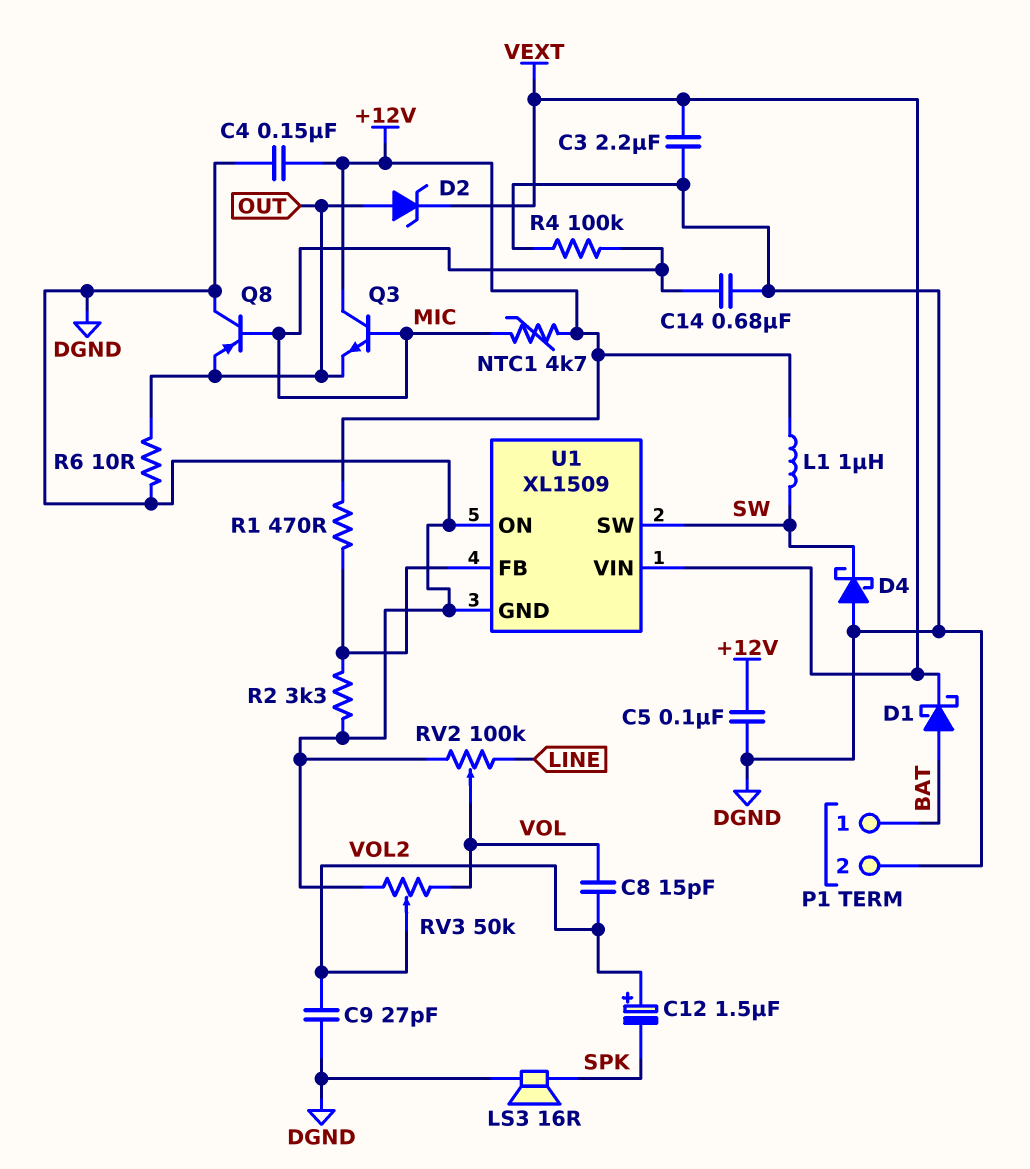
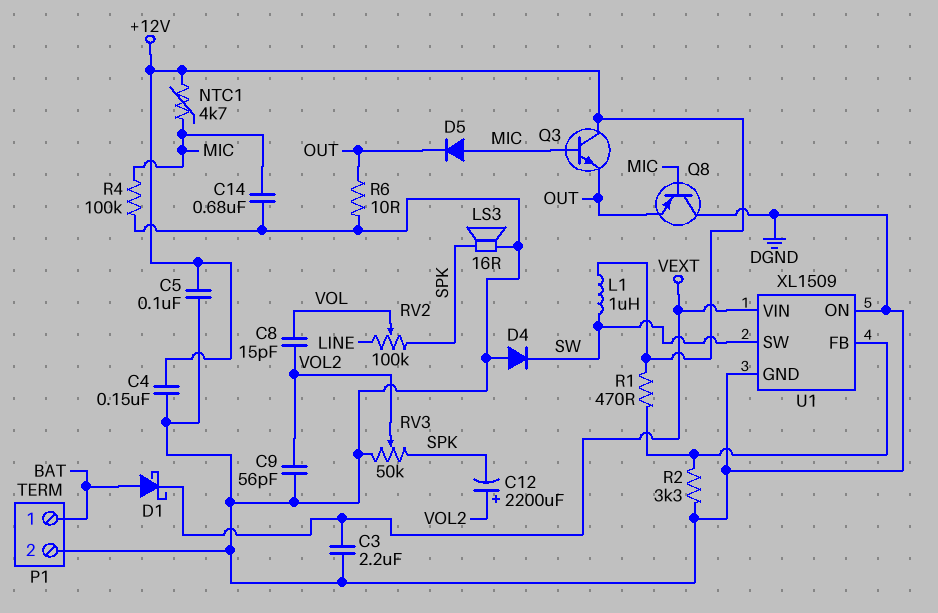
C9: 27pF (DGND, VOL2) -> 56pF (DGND, VOL2)
C12: 1.5uF (plus VOL2, minus SPK) -> 2200uF (plus VOL2, minus SPK)
D2: zener (A OUT, K VEXT) -> none
D4: schottky (A DGND, K SW) -> diode (A DGND, K SW)
D5: none -> diode (A MIC, K OUT)
RV2: 100k (DGND, LINE, wiper VOL) -> 100k (LINE, SPK, wiper VOL)
RV3: 50k (DGND, VOL, wiper VOL2) -> 50k (DGND, SPK, wiper VOL2)

